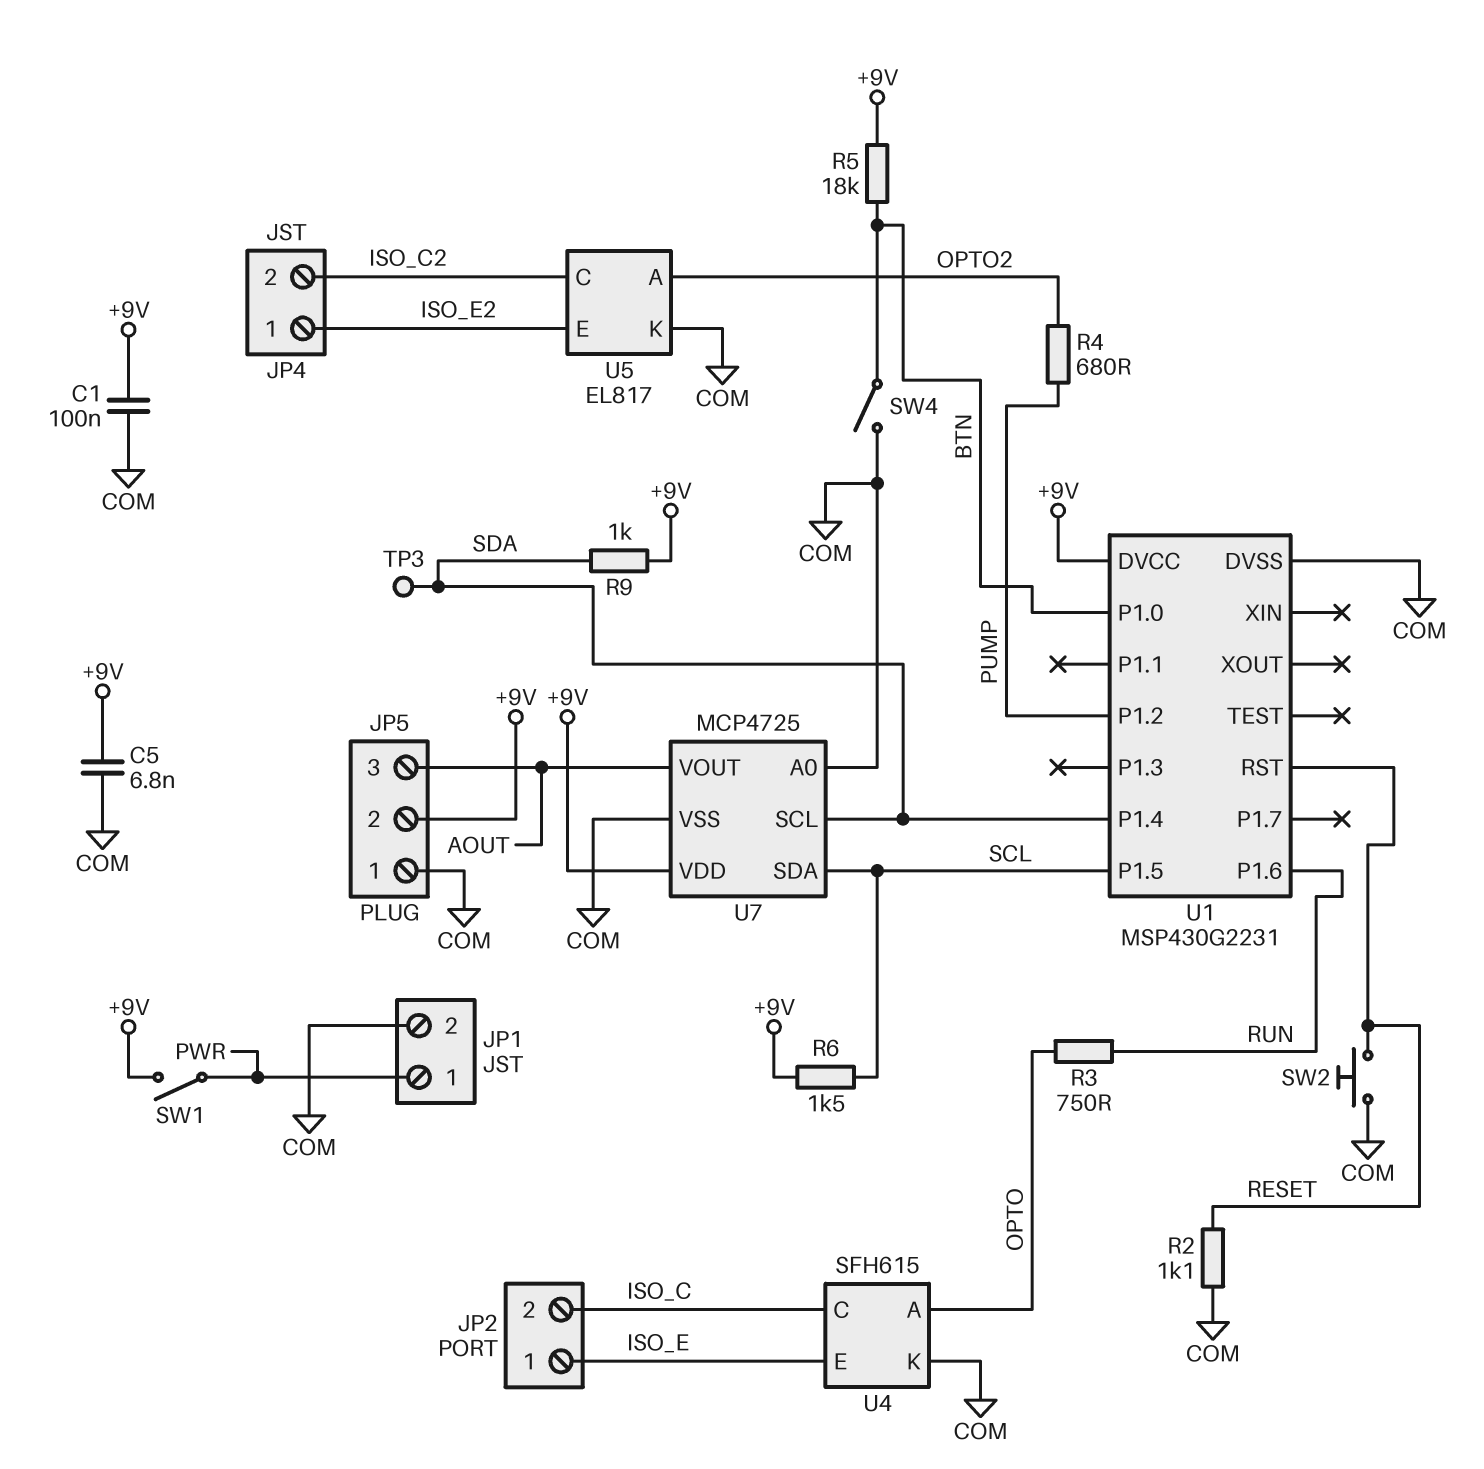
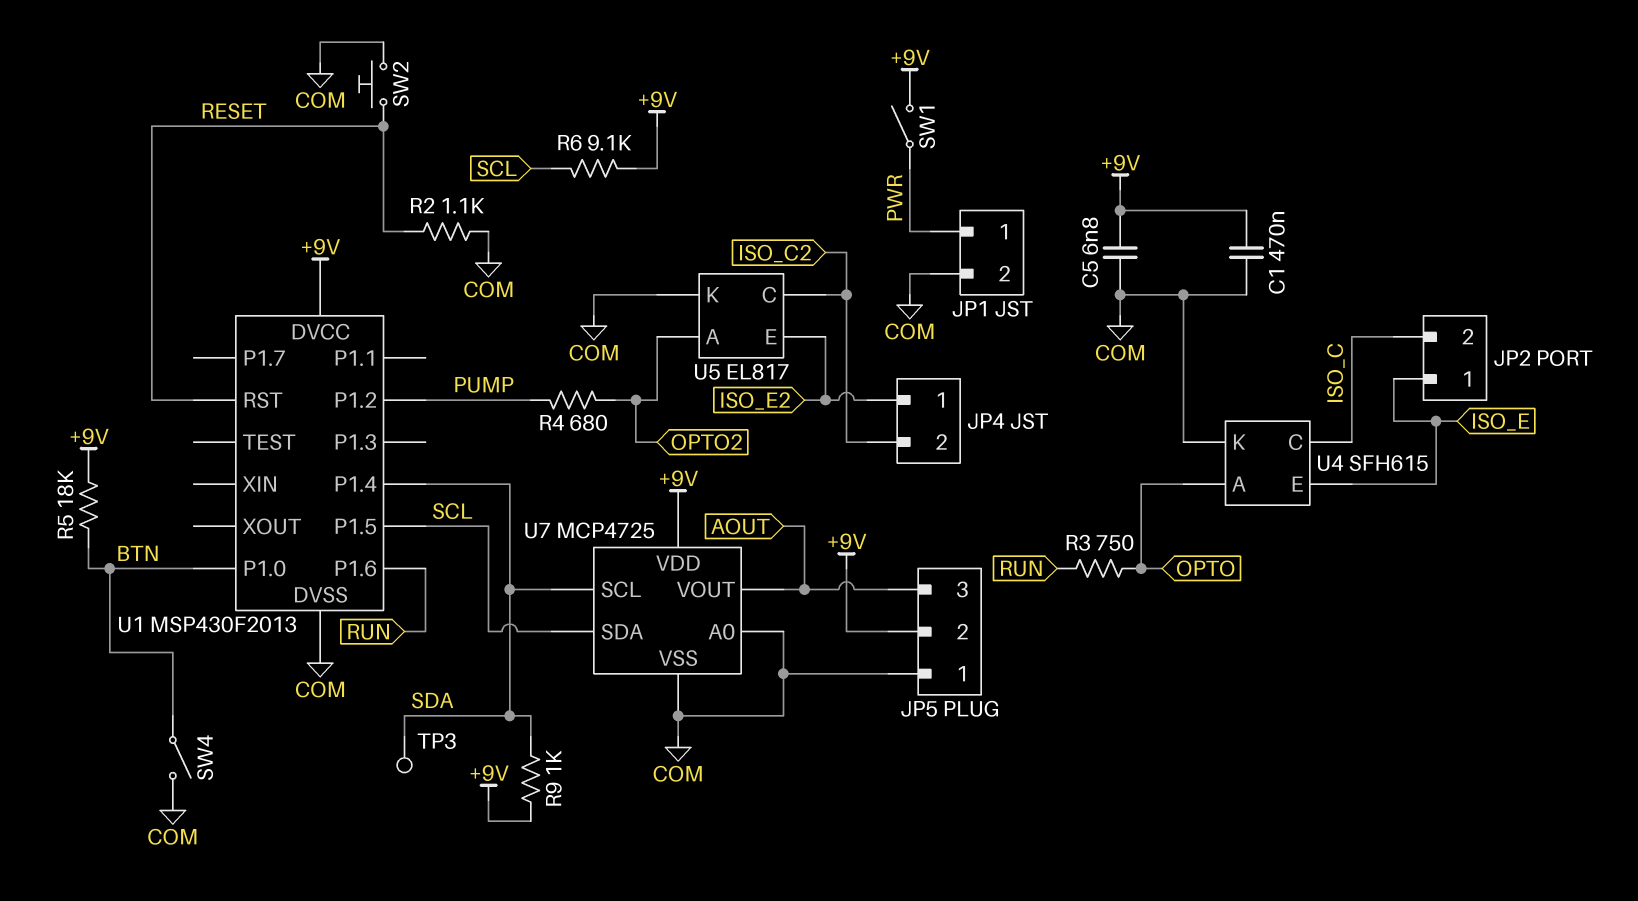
C1: 100nF (+9V, COM) -> 470nF (+9V, COM)
R6: 1.5k (+9V, SCL) -> 9.1k (+9V, SCL)
U1: MSP430G2231 -> MSP430F2013

